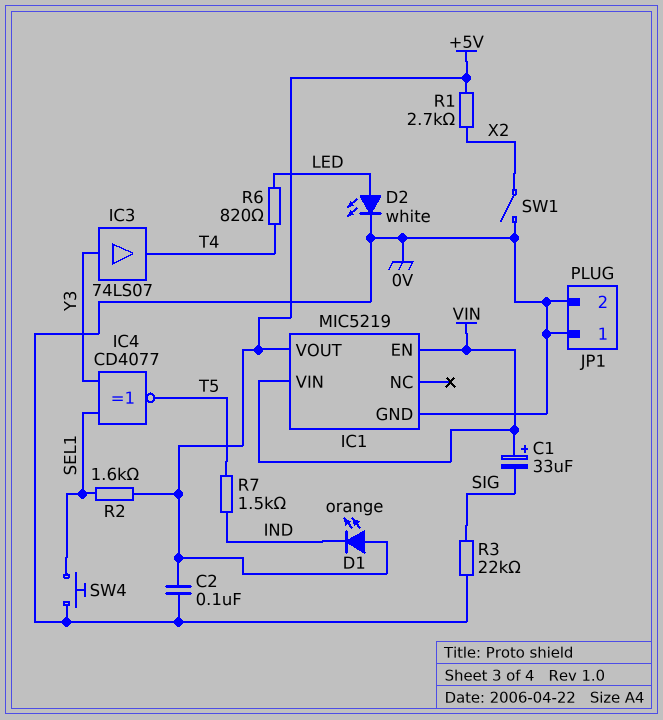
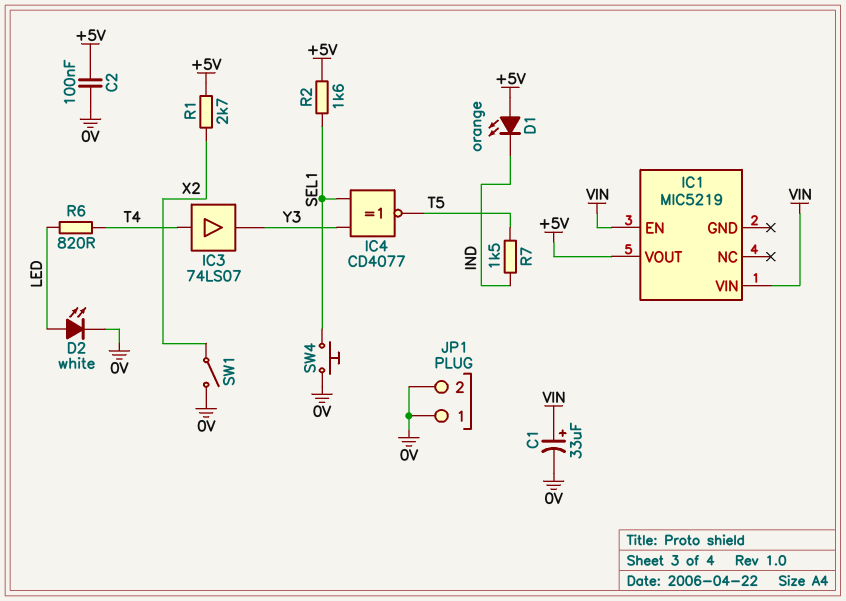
C1: 33uF (plus VIN, minus SIG) -> 33uF (plus VIN, minus 0V)
IC1 pin GND: 0V -> none
IC3: buffer 74LS07 (in Y3, out T4) -> buffer 74LS07 (in T4, out Y3)
R3: 22k (0V, SIG) -> none

